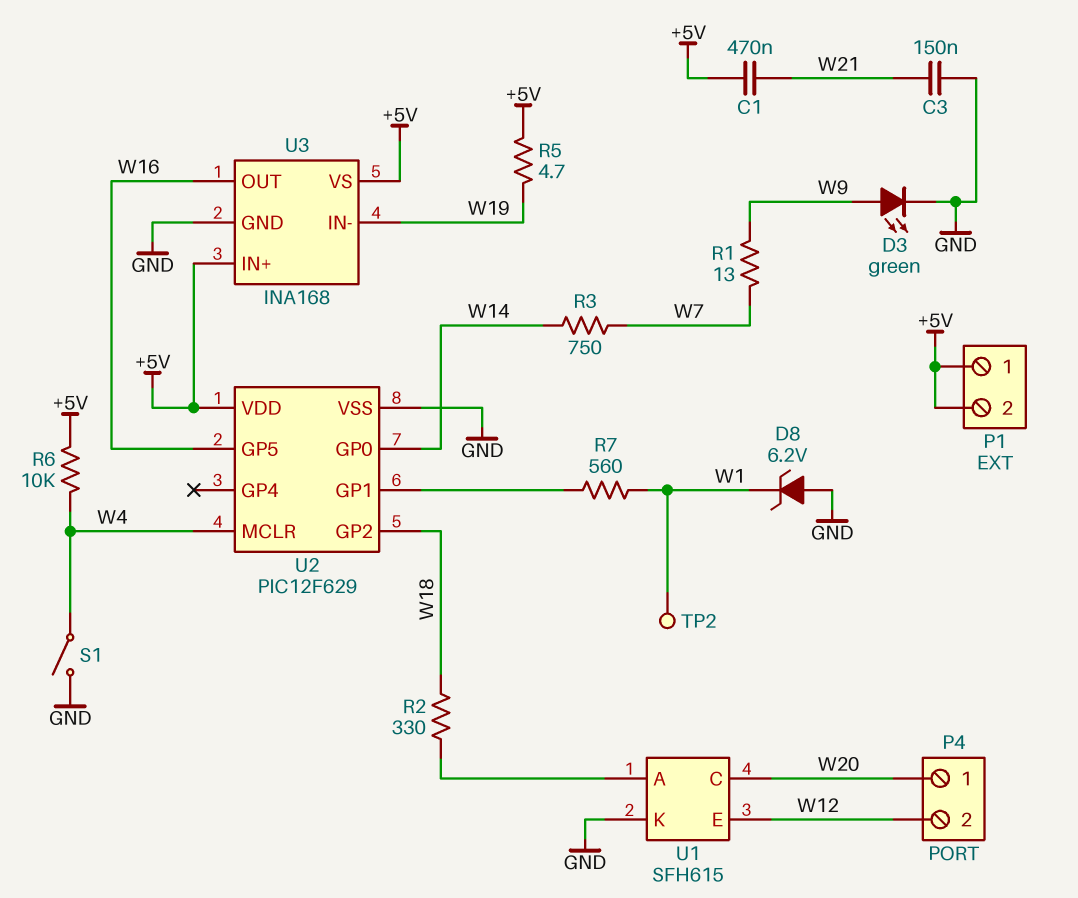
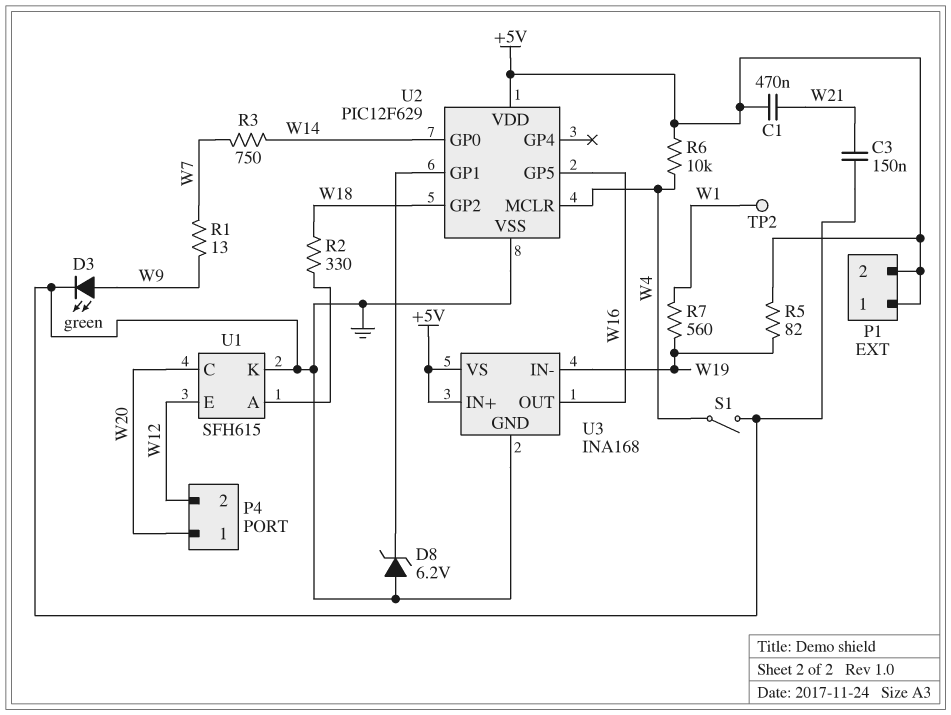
D8: zener 6.2V (A GND, K W1) -> zener 6.2V (A GND, K U2/GP1)
R5: 4.7 (+5V, W19) -> 82 (+5V, W19)
R7: 560 (U2/GP1, W1) -> 560 (W1, W19)

